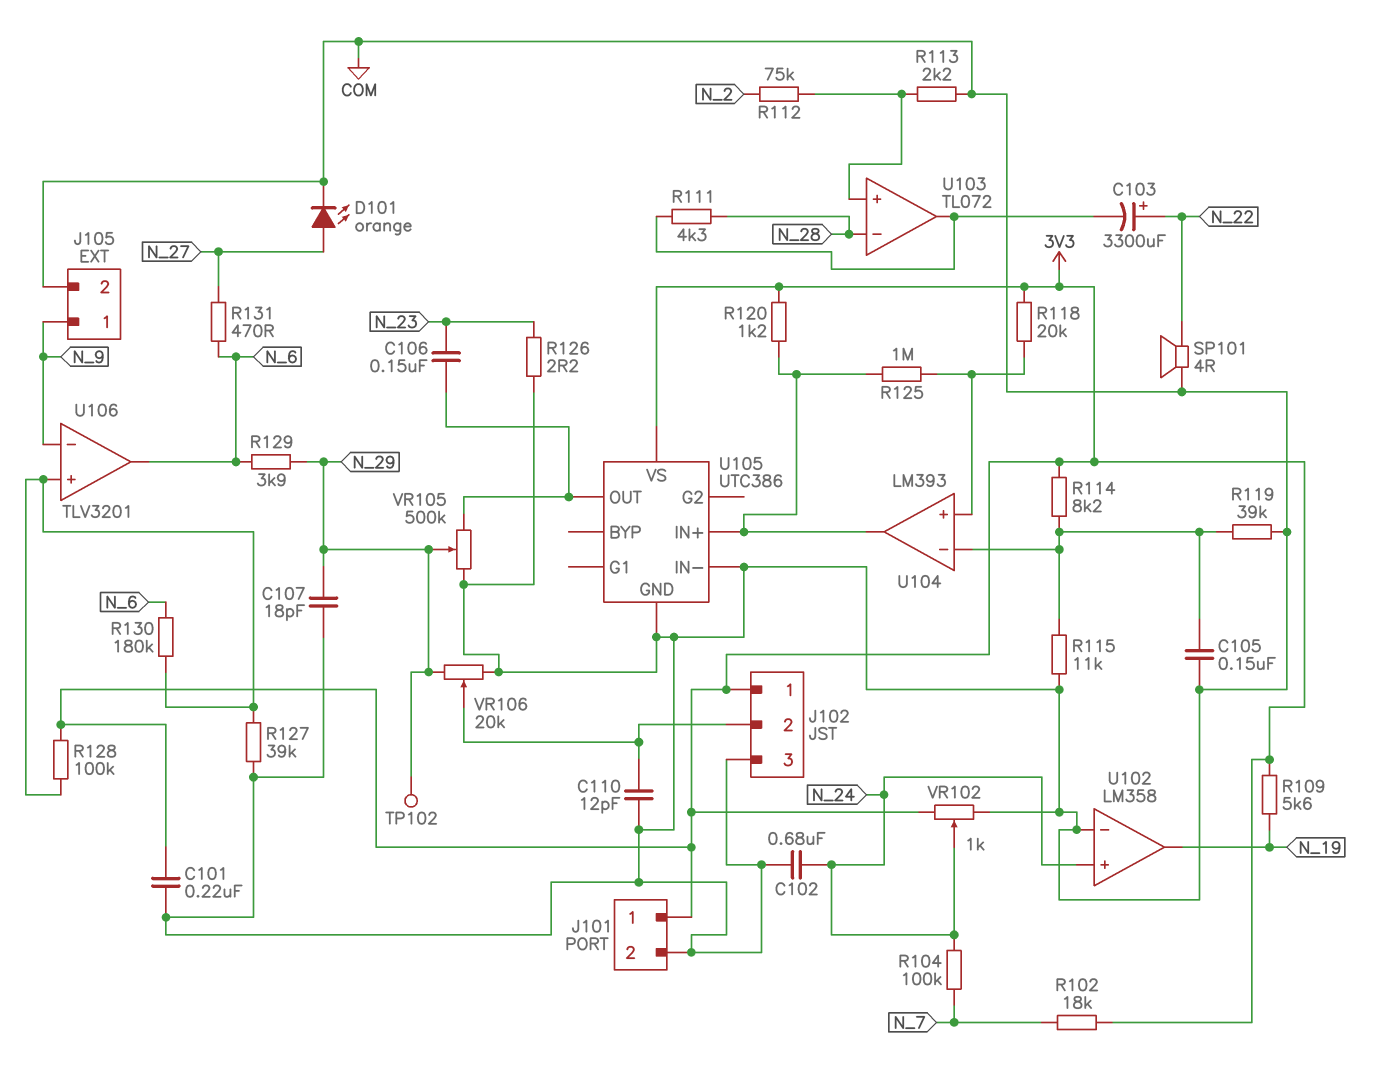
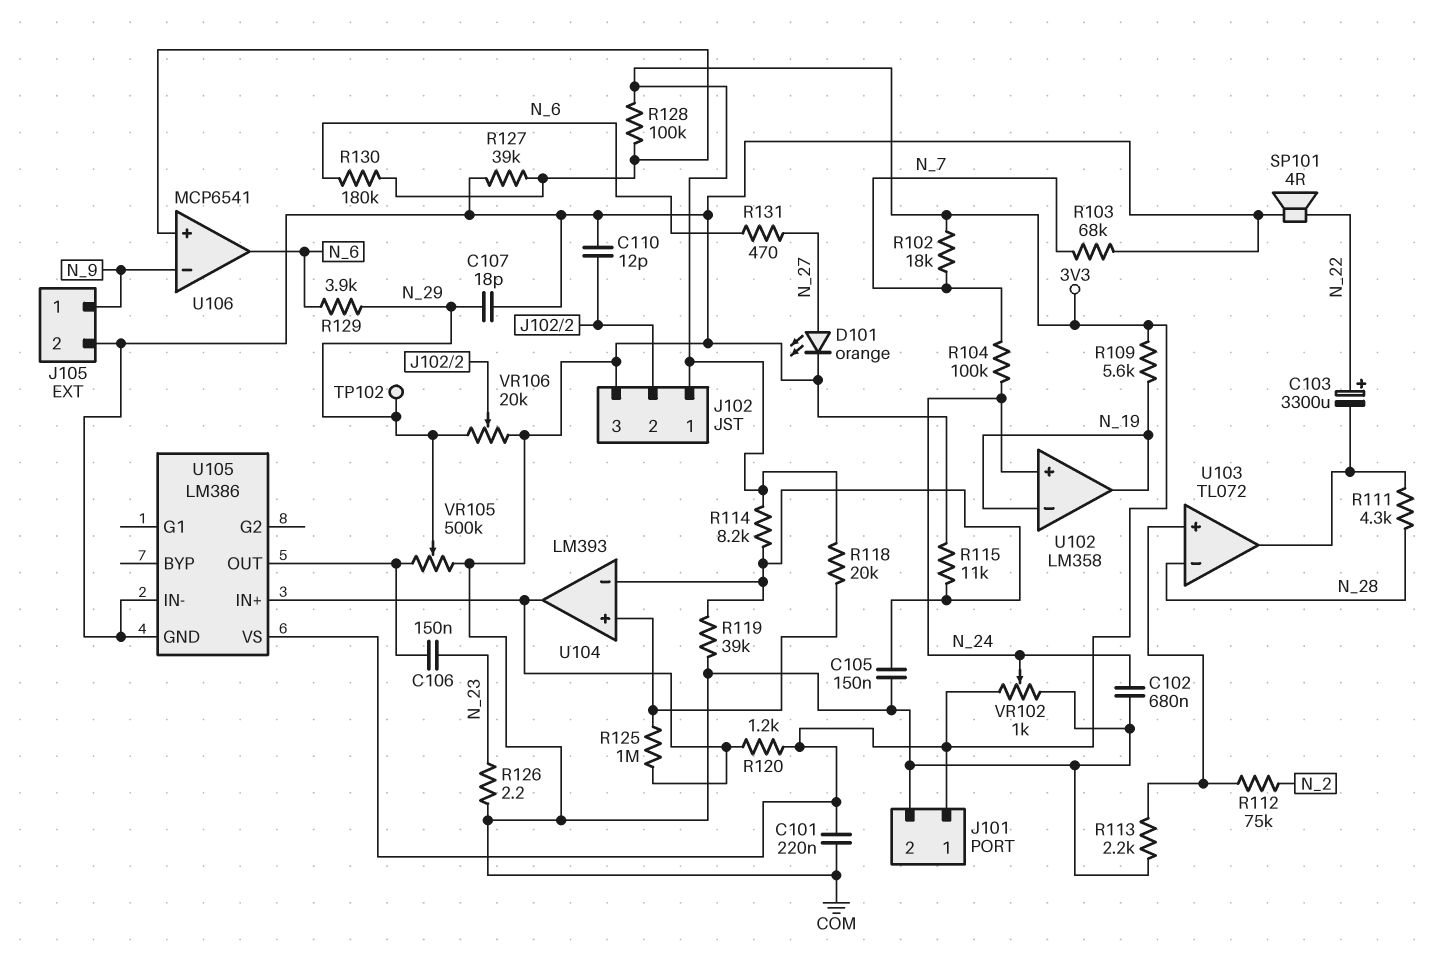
R103: none -> 68k (COM, N_7)
U102 pin in-: COM -> N_19
U105: UTC386 -> LM386
U106: TLV3201 -> MCP6541

